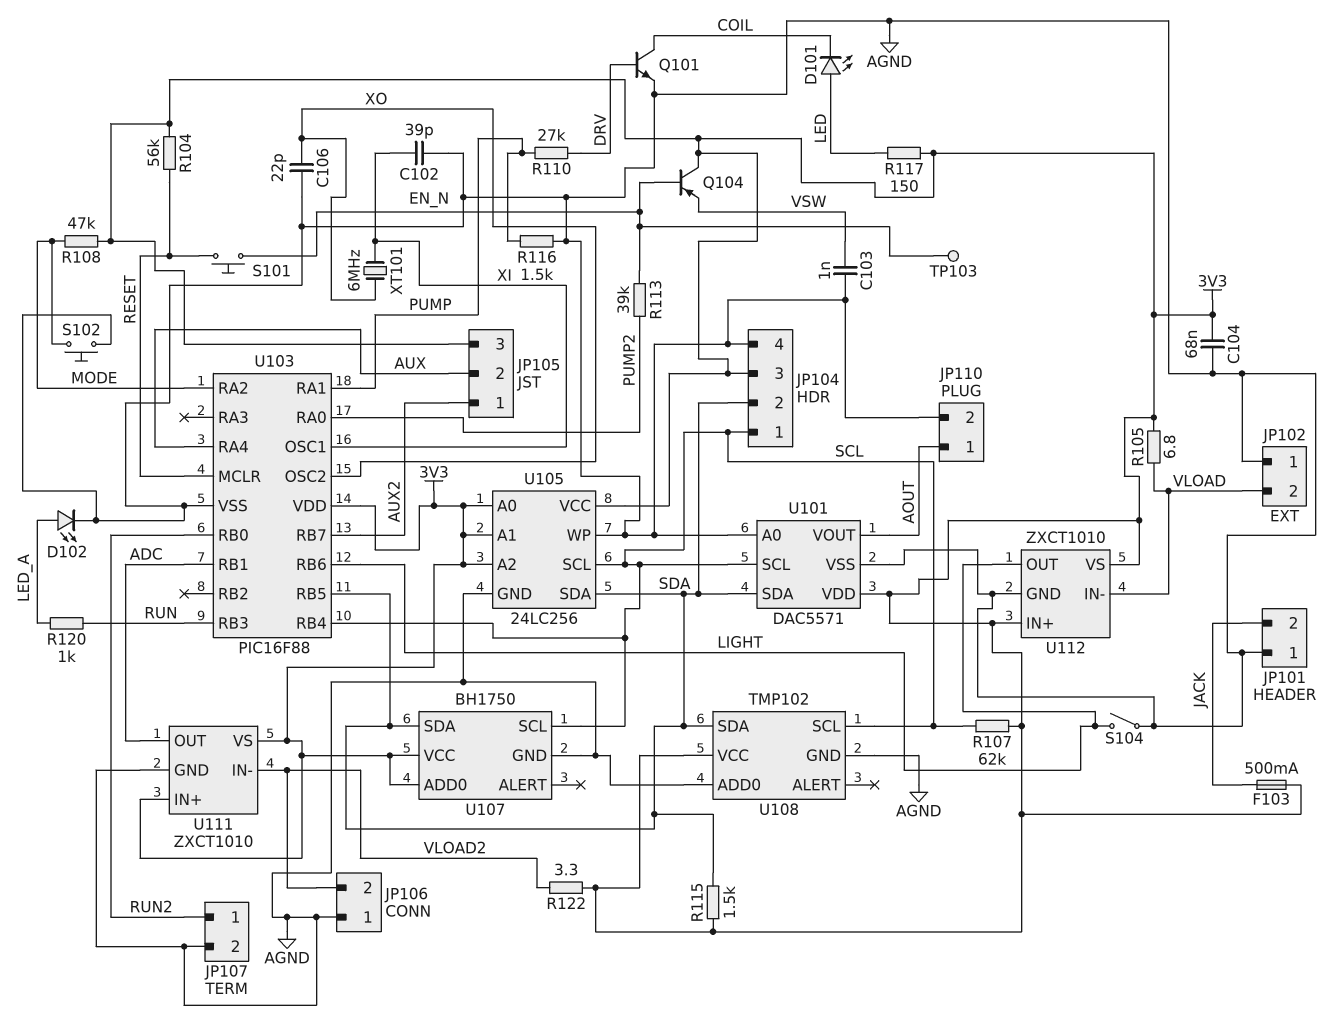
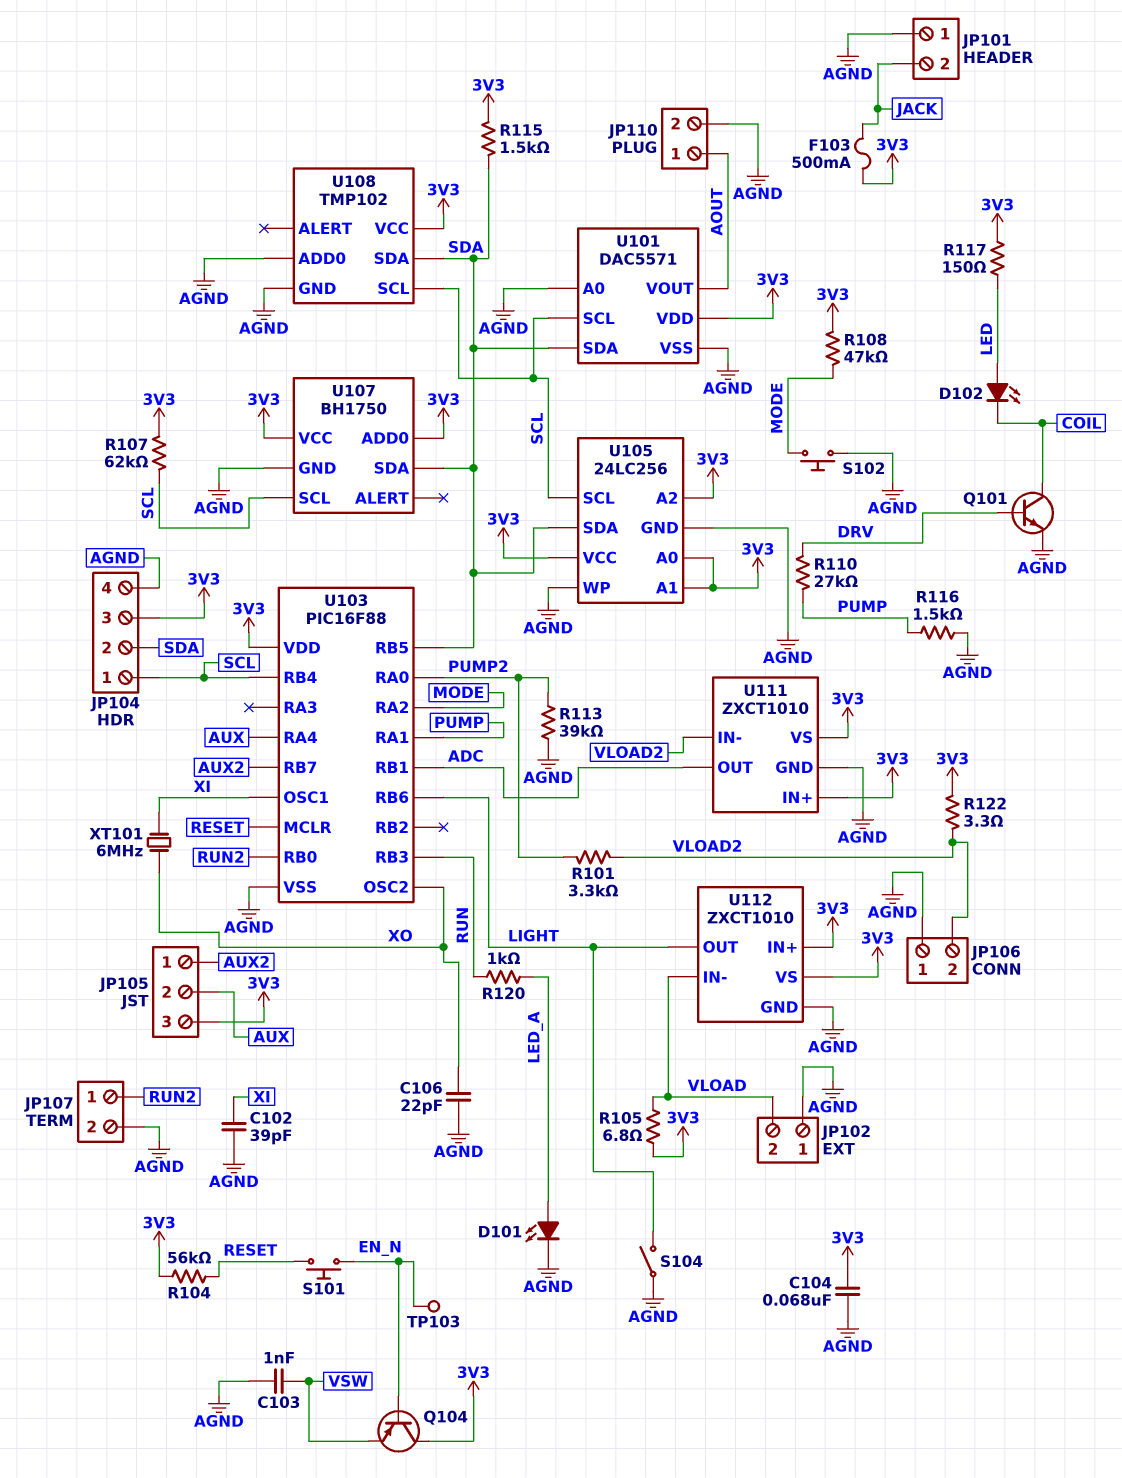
D101: LED (A LED, K COIL) -> LED (A LED_A, K AGND)
D102: LED (A LED_A, K AGND) -> LED (A LED, K COIL)
R101: none -> 3.3k (PUMP2, VLOAD2)
R113: 39k (EN_N, PUMP2) -> 39k (AGND, PUMP2)

